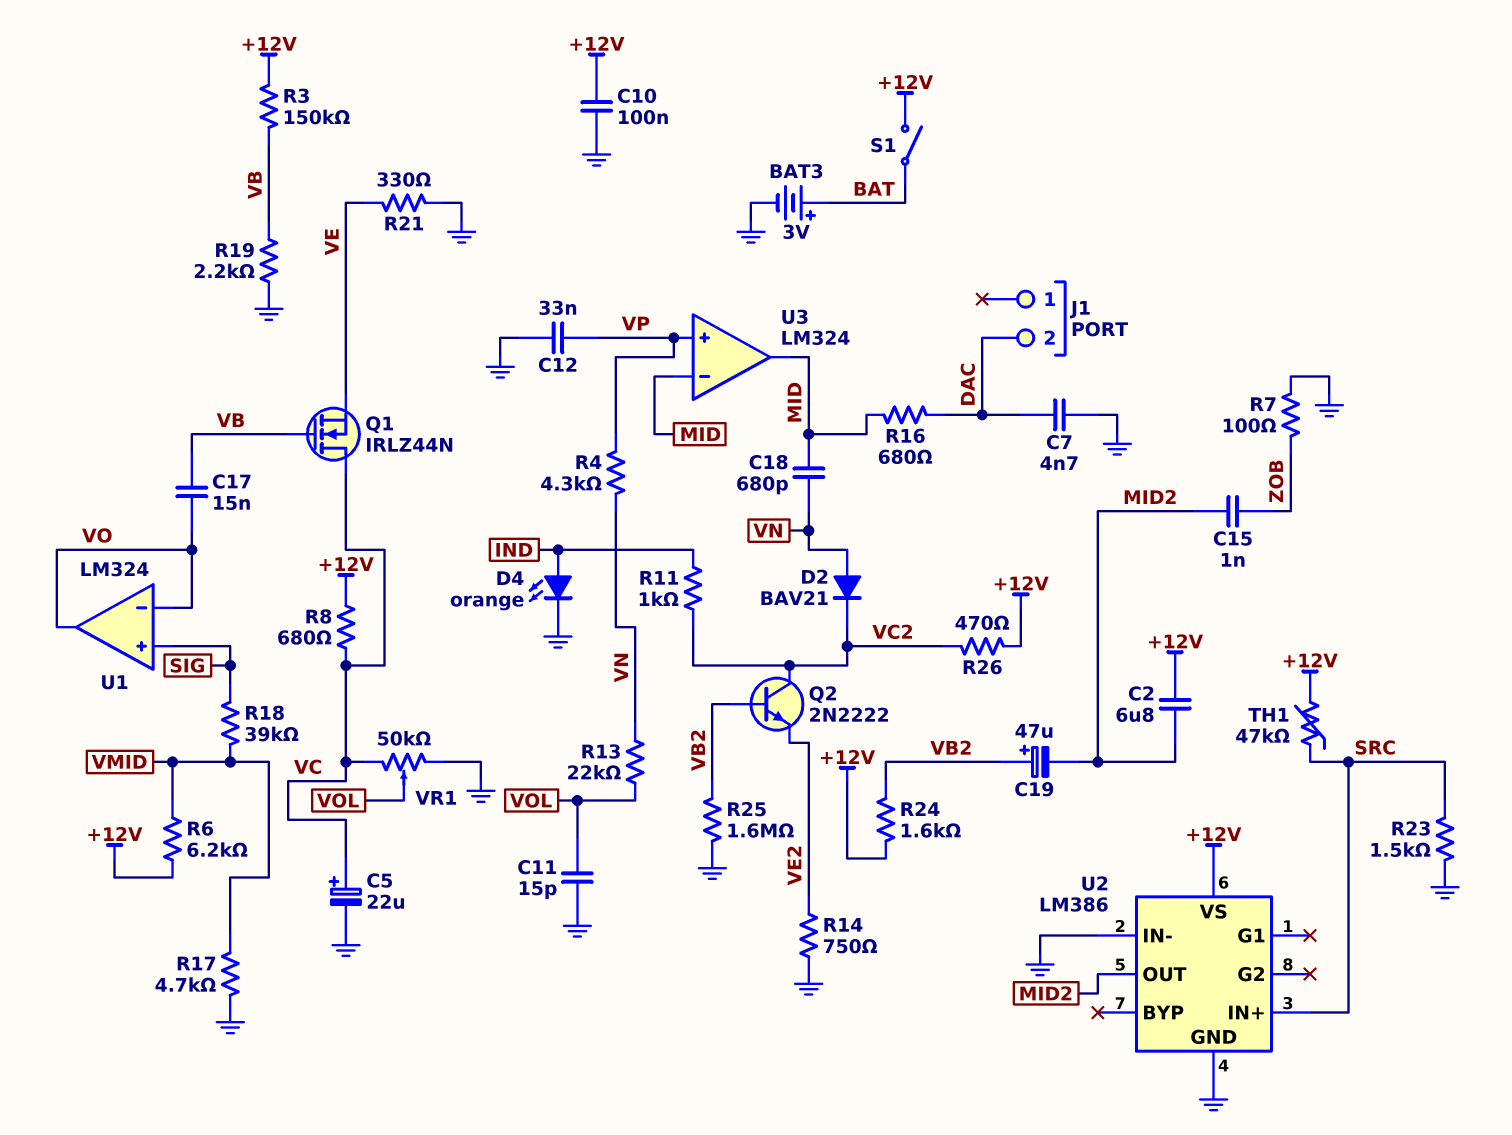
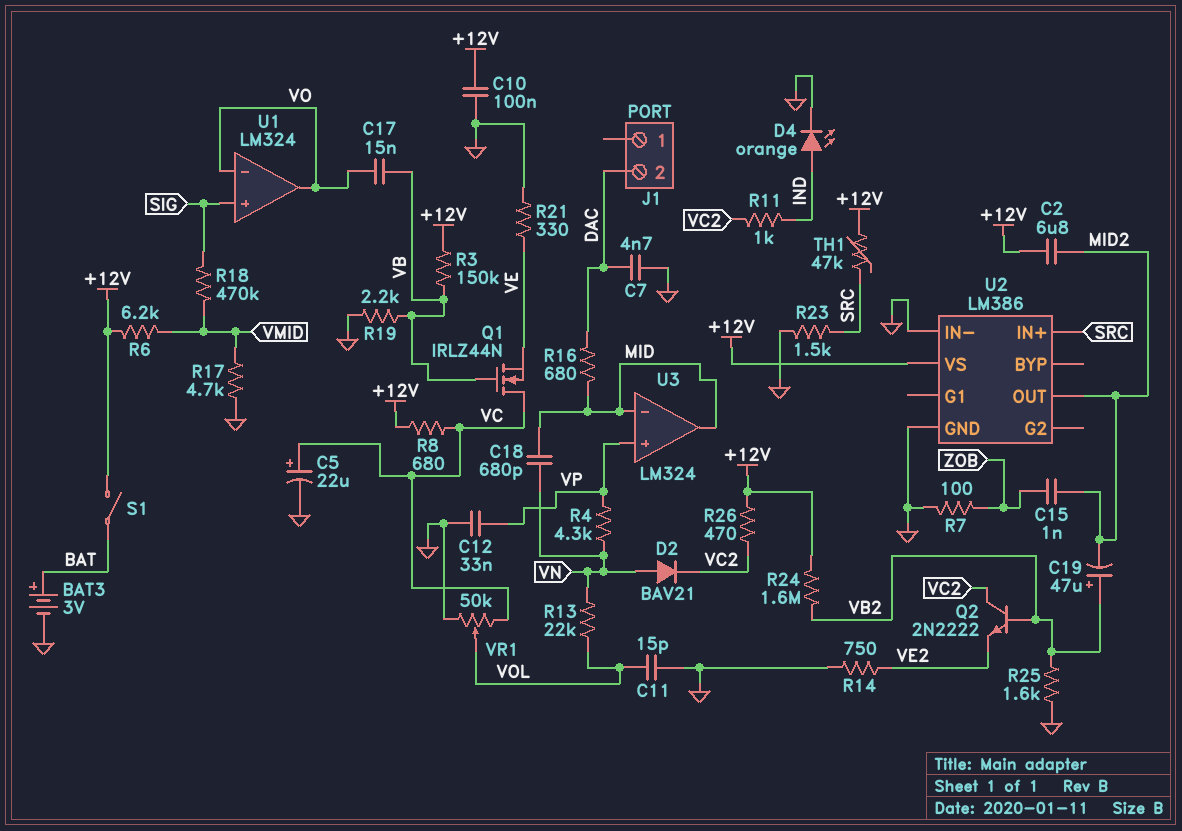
R18: 39k (SIG, VMID) -> 470k (SIG, VMID)
R24: 1.6k (+12V, VB2) -> 1.6M (+12V, VB2)
R25: 1.6M (GND, VB2) -> 1.6k (GND, VB2)

